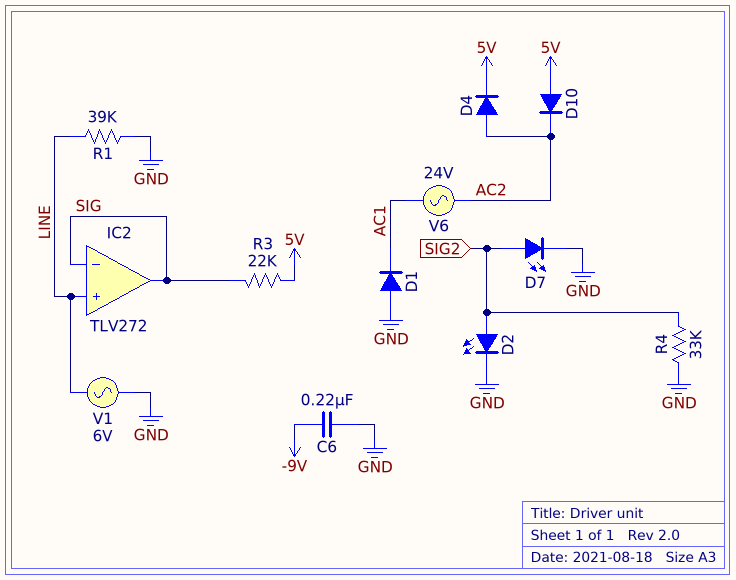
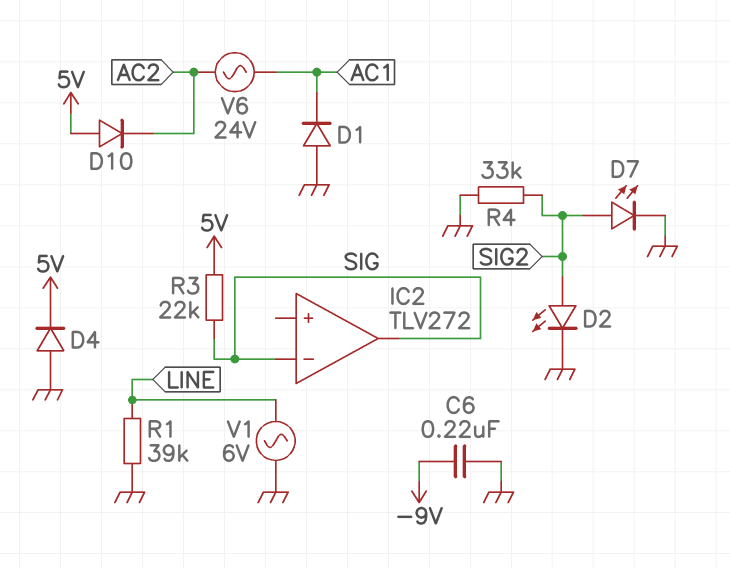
D4: diode (A AC2, K 5V) -> diode (A GND, K 5V)
IC2 pin in+: LINE -> none

